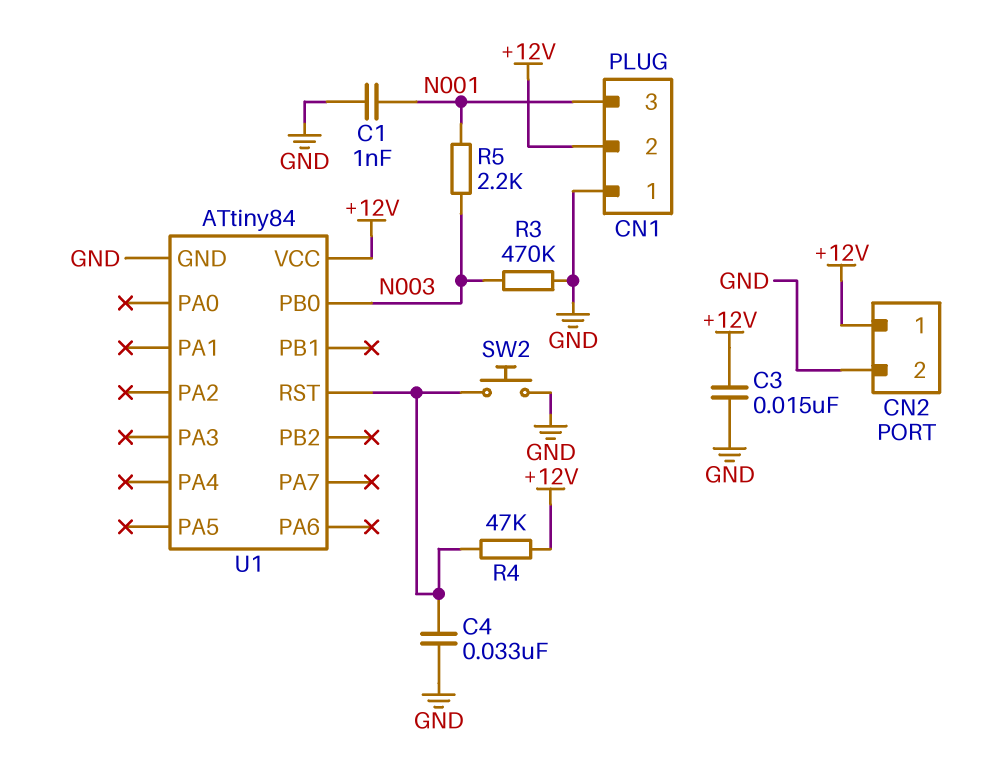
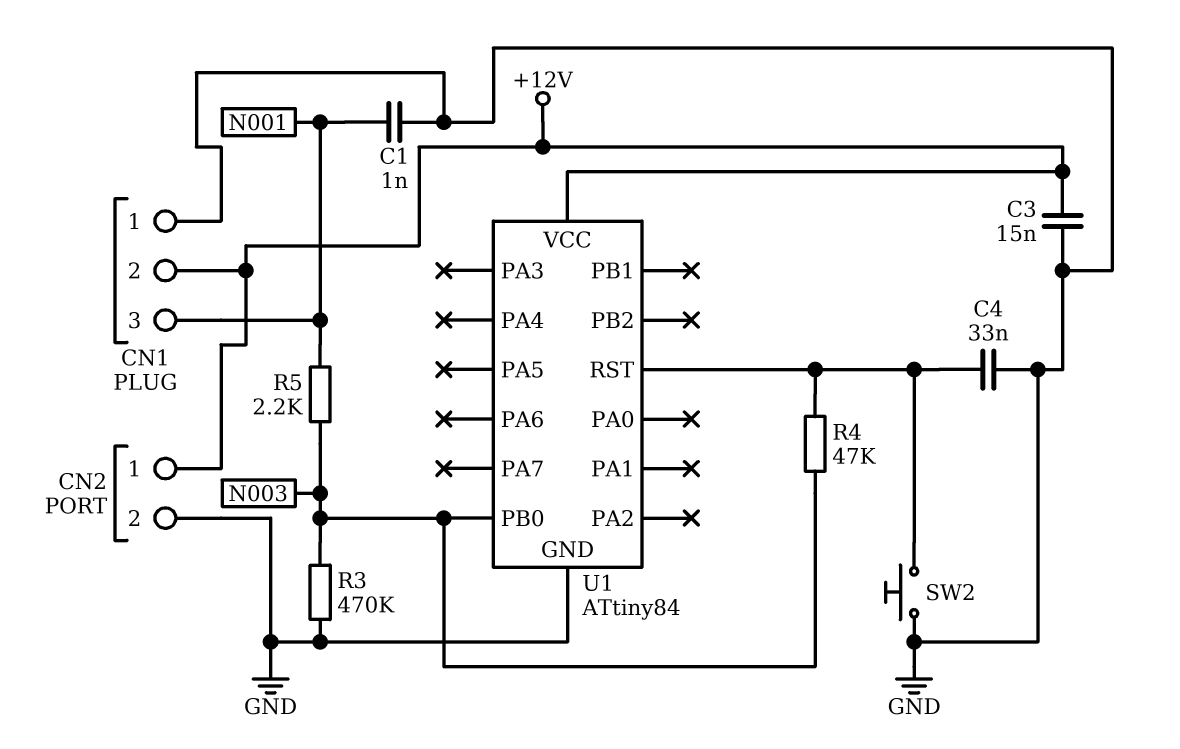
R4: 47k (+12V, U1/RST) -> 47k (N003, U1/RST)

